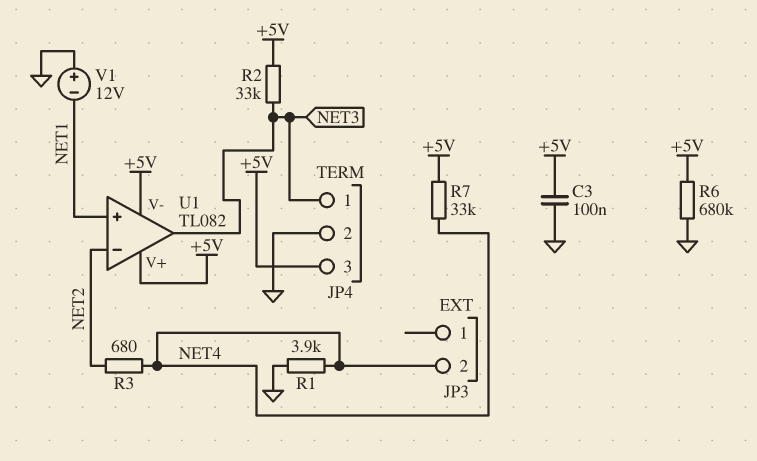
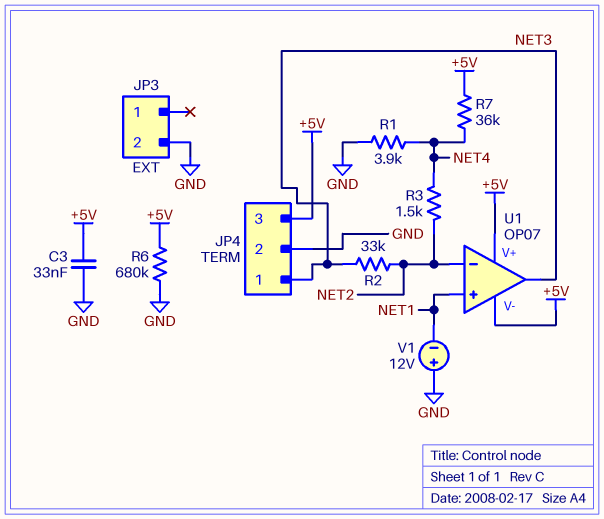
C3: 100nF (+5V, GND) -> 33nF (+5V, GND)
JP3 pin 2: NET4 -> GND
R2: 33k (+5V, NET3) -> 33k (NET2, NET3)
R3: 680 (NET2, NET4) -> 1.5k (NET2, NET4)
R7: 33k (+5V, NET4) -> 36k (+5V, NET4)
U1: TL082 -> OP07

